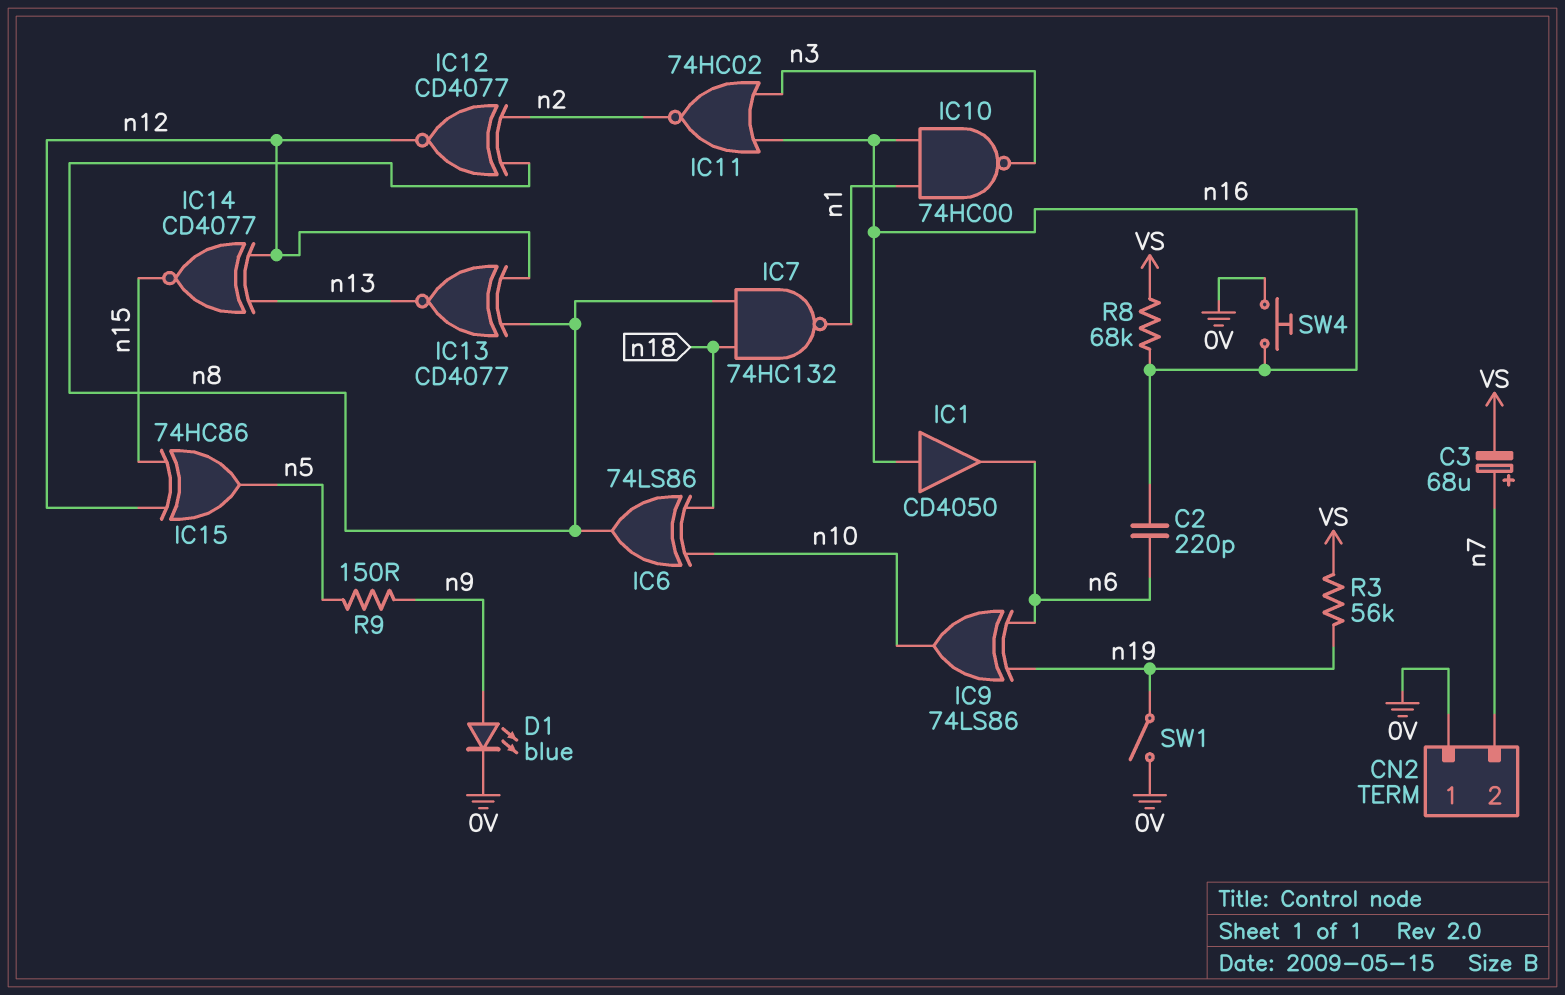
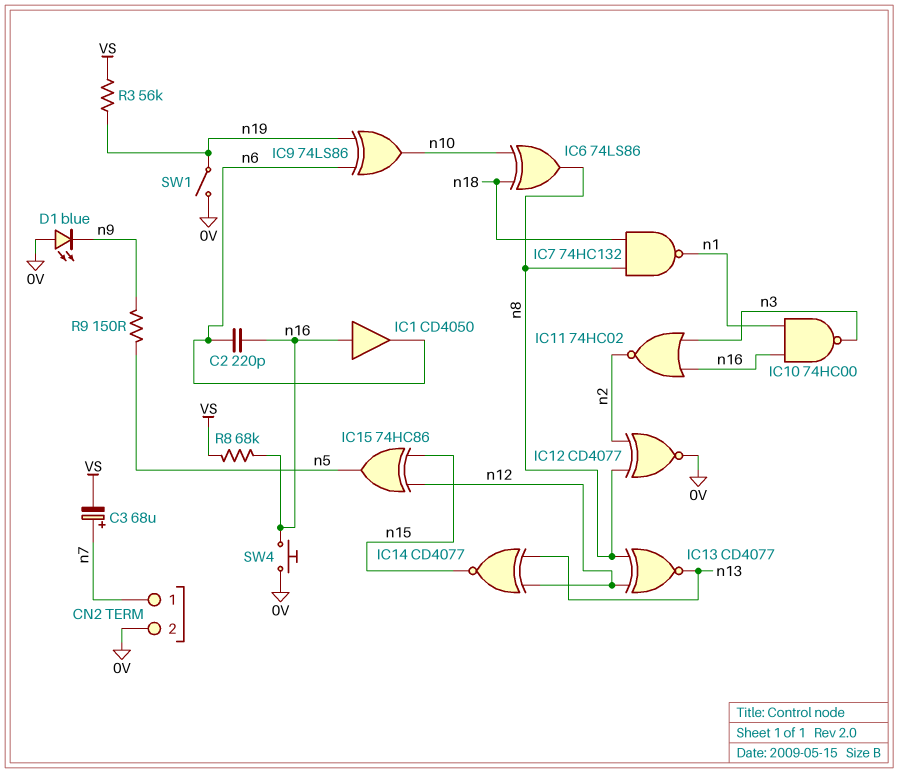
CN2 pin 1: 0V -> n7
CN2 pin 2: n7 -> 0V
D1: LED blue (A n9, K 0V) -> LED blue (A 0V, K n9)
IC12: XNOR CD4077 (in n2, in n8, out n12) -> XNOR CD4077 (in n2, in n8, out 0V)

